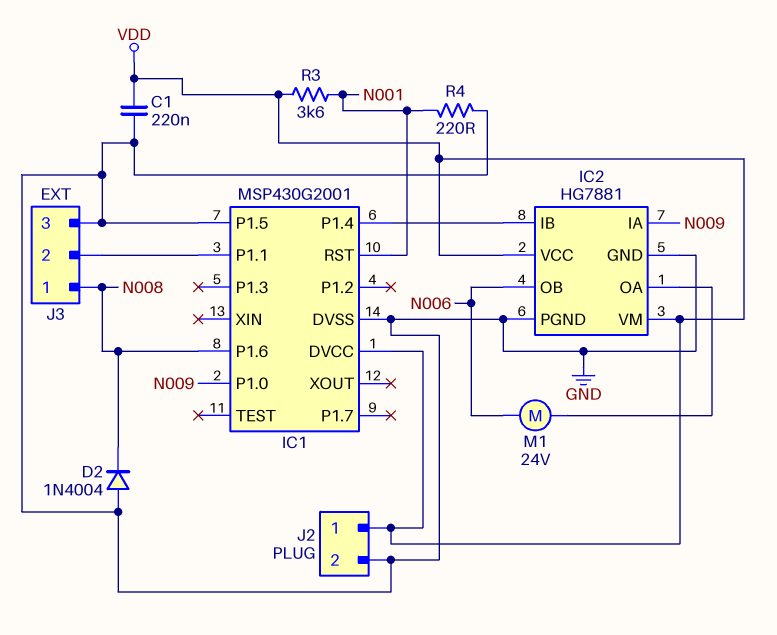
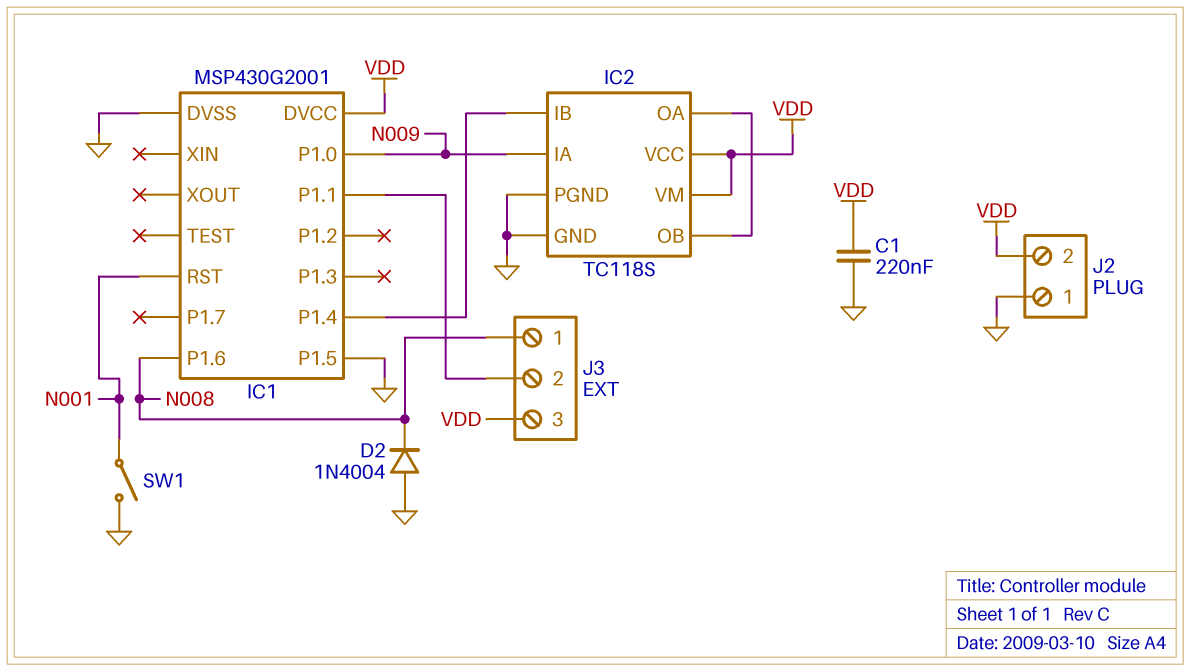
IC2: HG7881 -> TC118S
IC2 pin OB: N006 -> IC2/OA
J2 pin 1: VDD -> GND
J2 pin 2: GND -> VDD
J3 pin 3: GND -> VDD
M1: motor 24V (IC2/OA, N006) -> none
R3: 3.6k (N001, VDD) -> none
R4: 220 (GND, N001) -> none
SW1: none -> switch (GND, N001)

